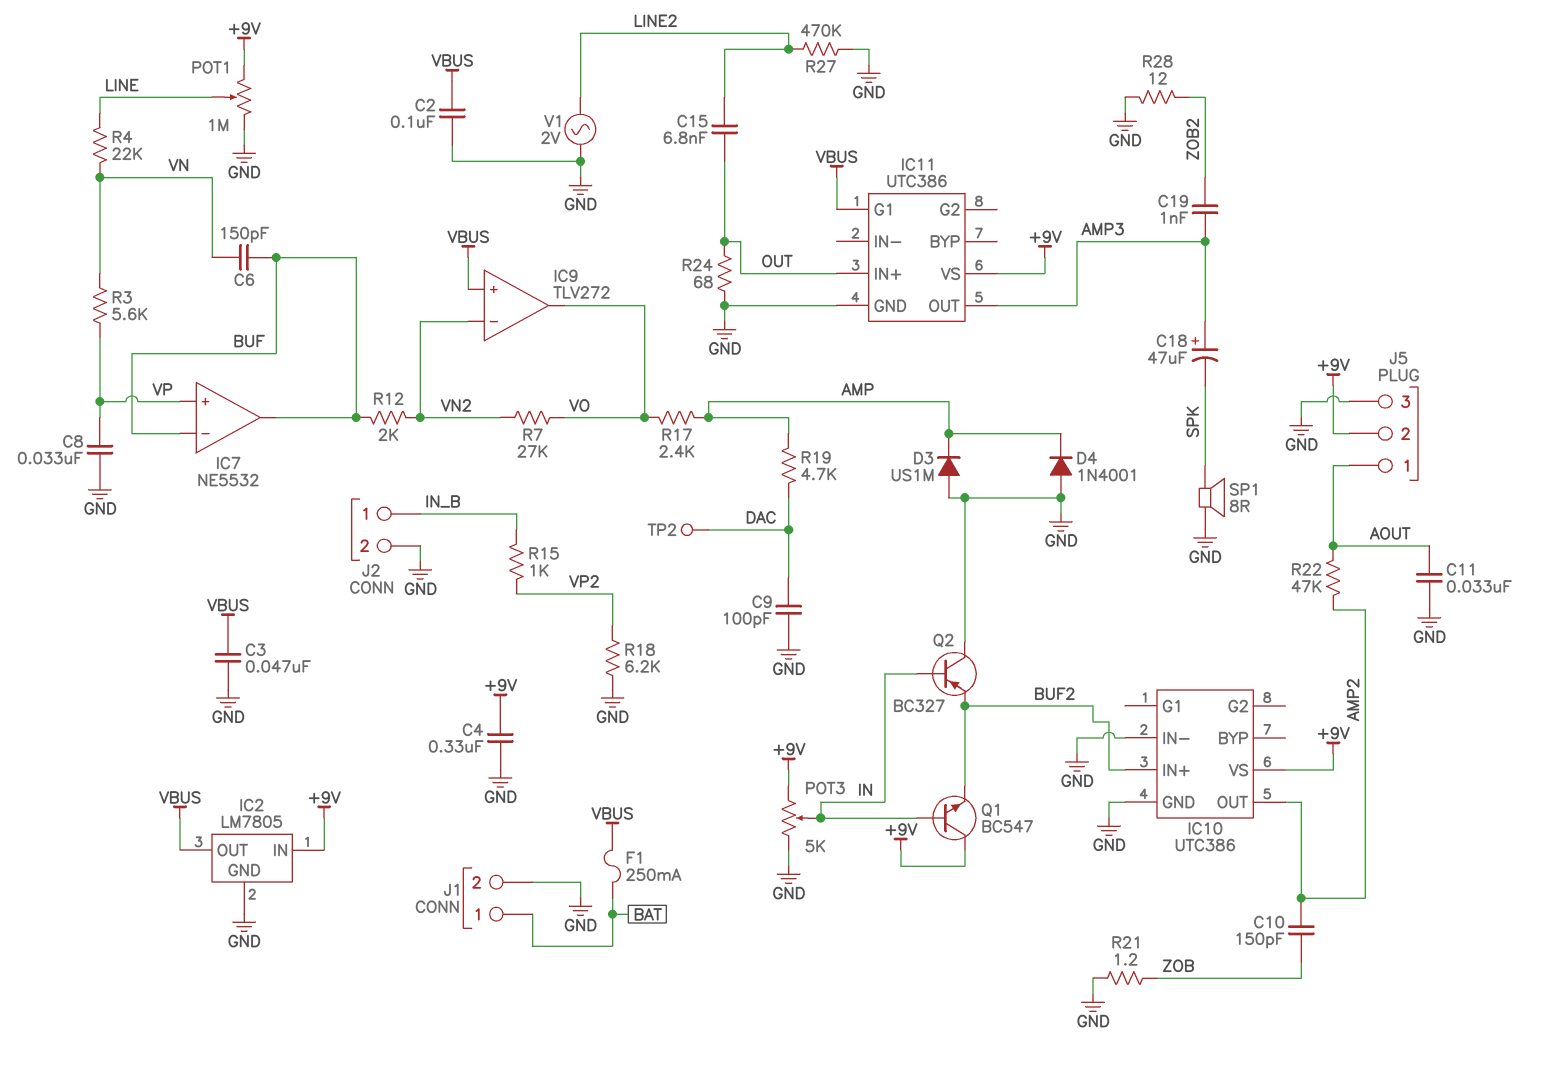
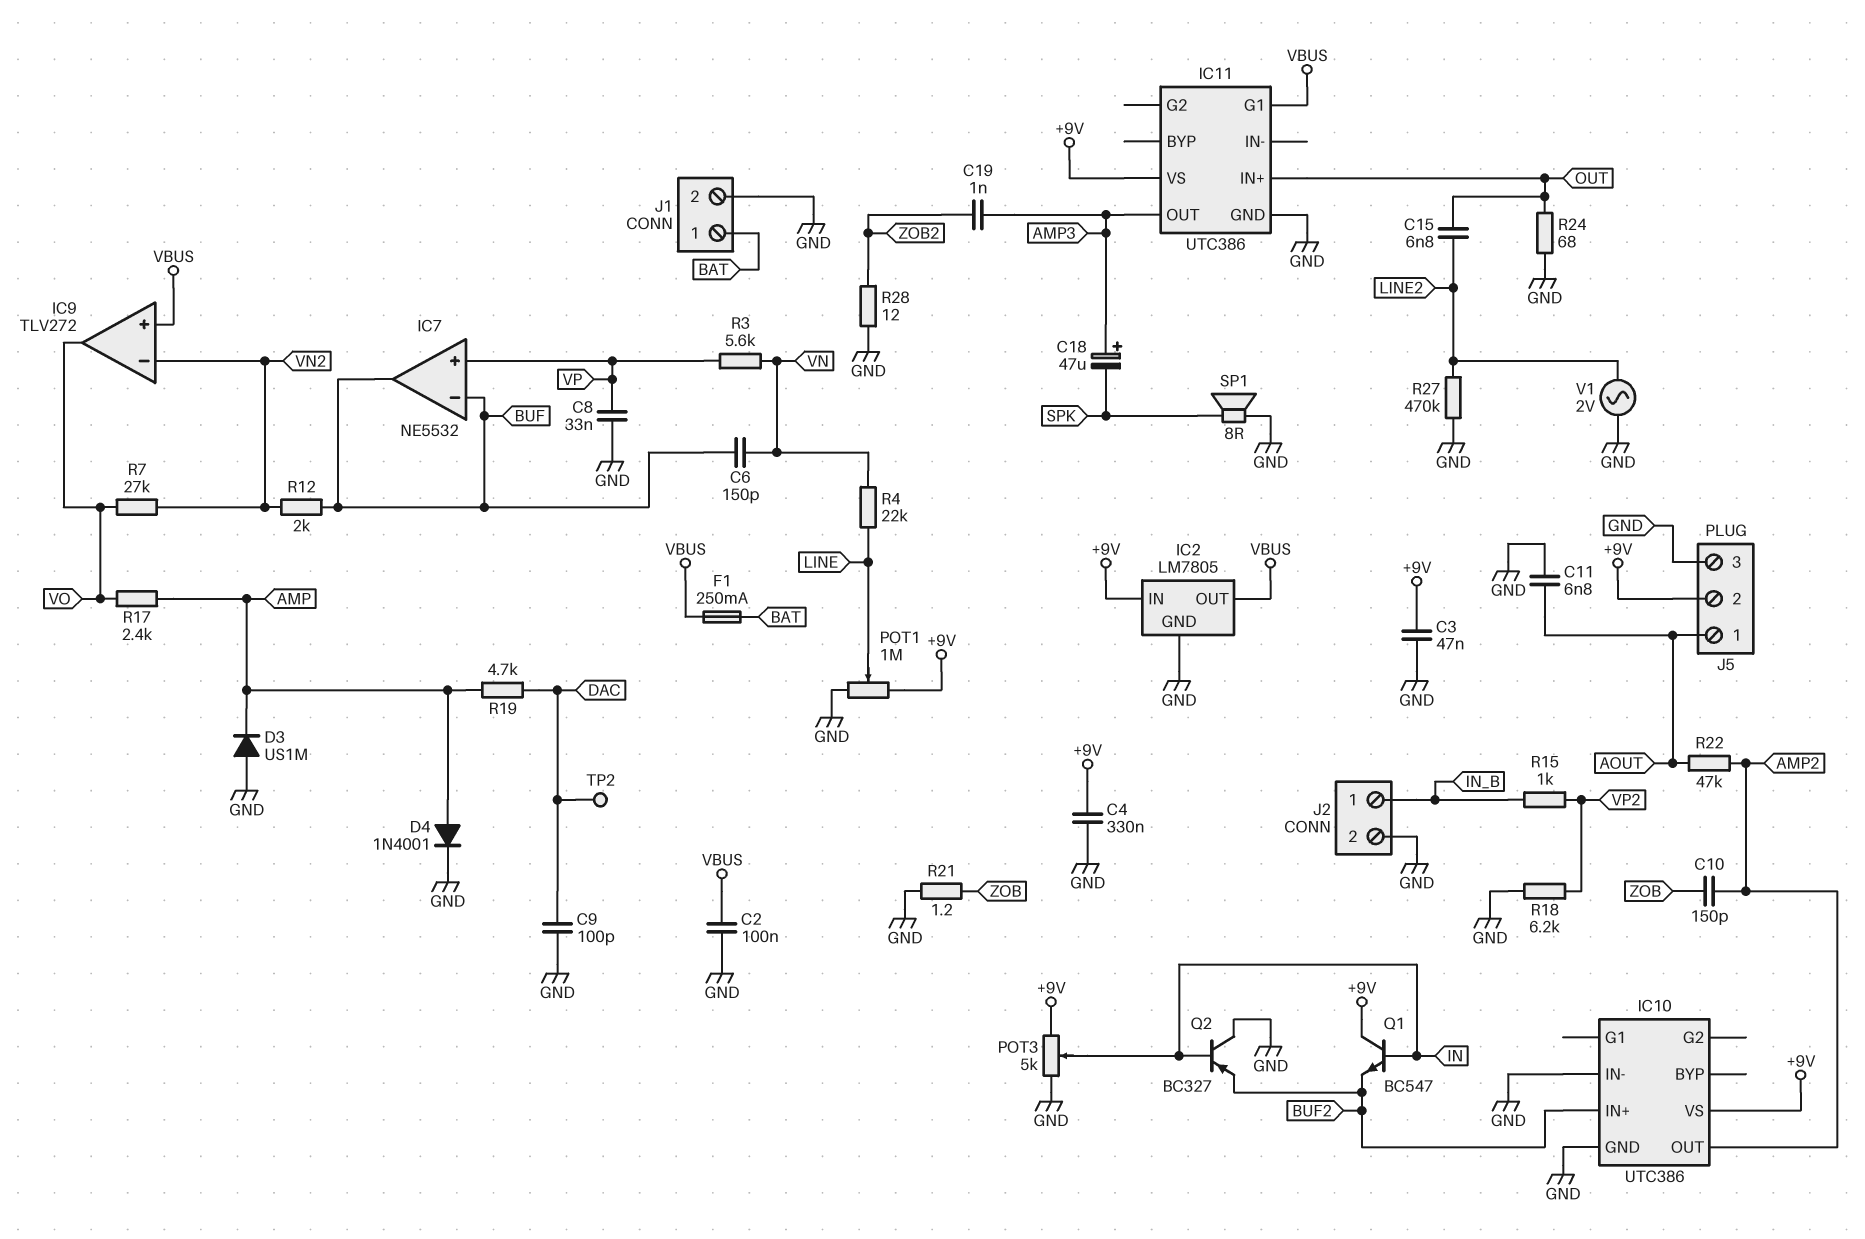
C3: 47nF (GND, VBUS) -> 47nF (+9V, GND)
C11: 33nF (AOUT, GND) -> 6.8nF (AOUT, GND)
D4: diode 1N4001 (A GND, K AMP) -> diode 1N4001 (A AMP, K GND)

